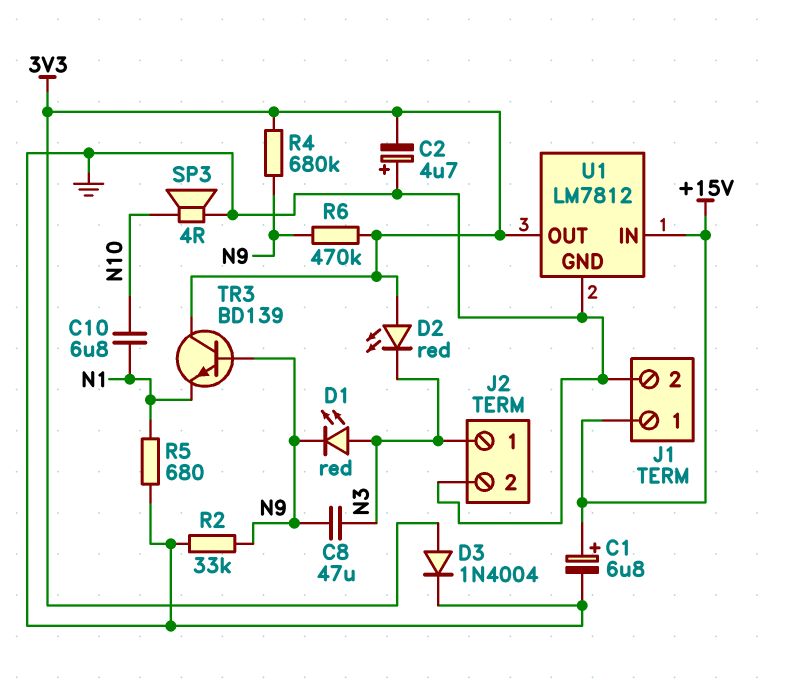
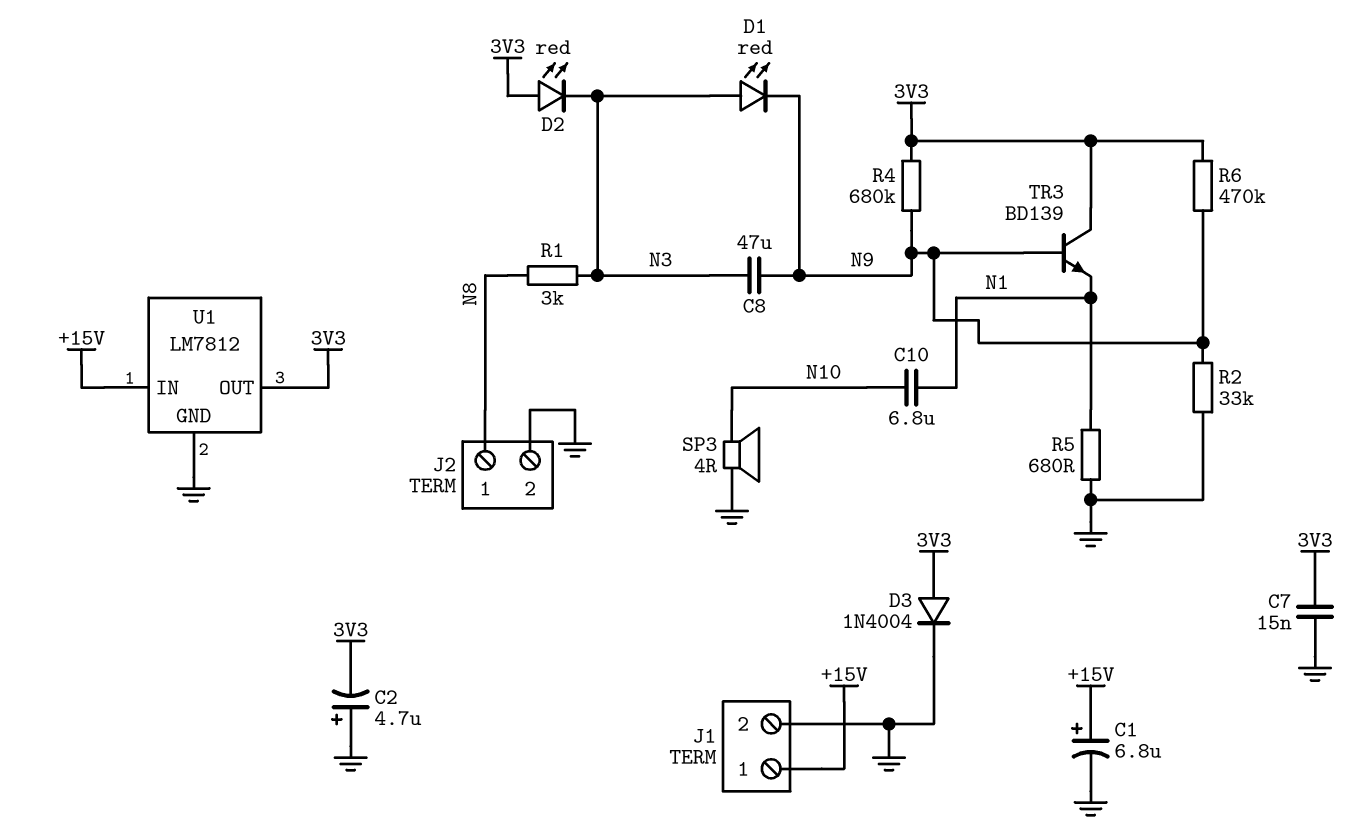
C7: none -> 15nF (3V3, GND)
J2 pin 1: N3 -> N8
R1: none -> 3k (N3, N8)

